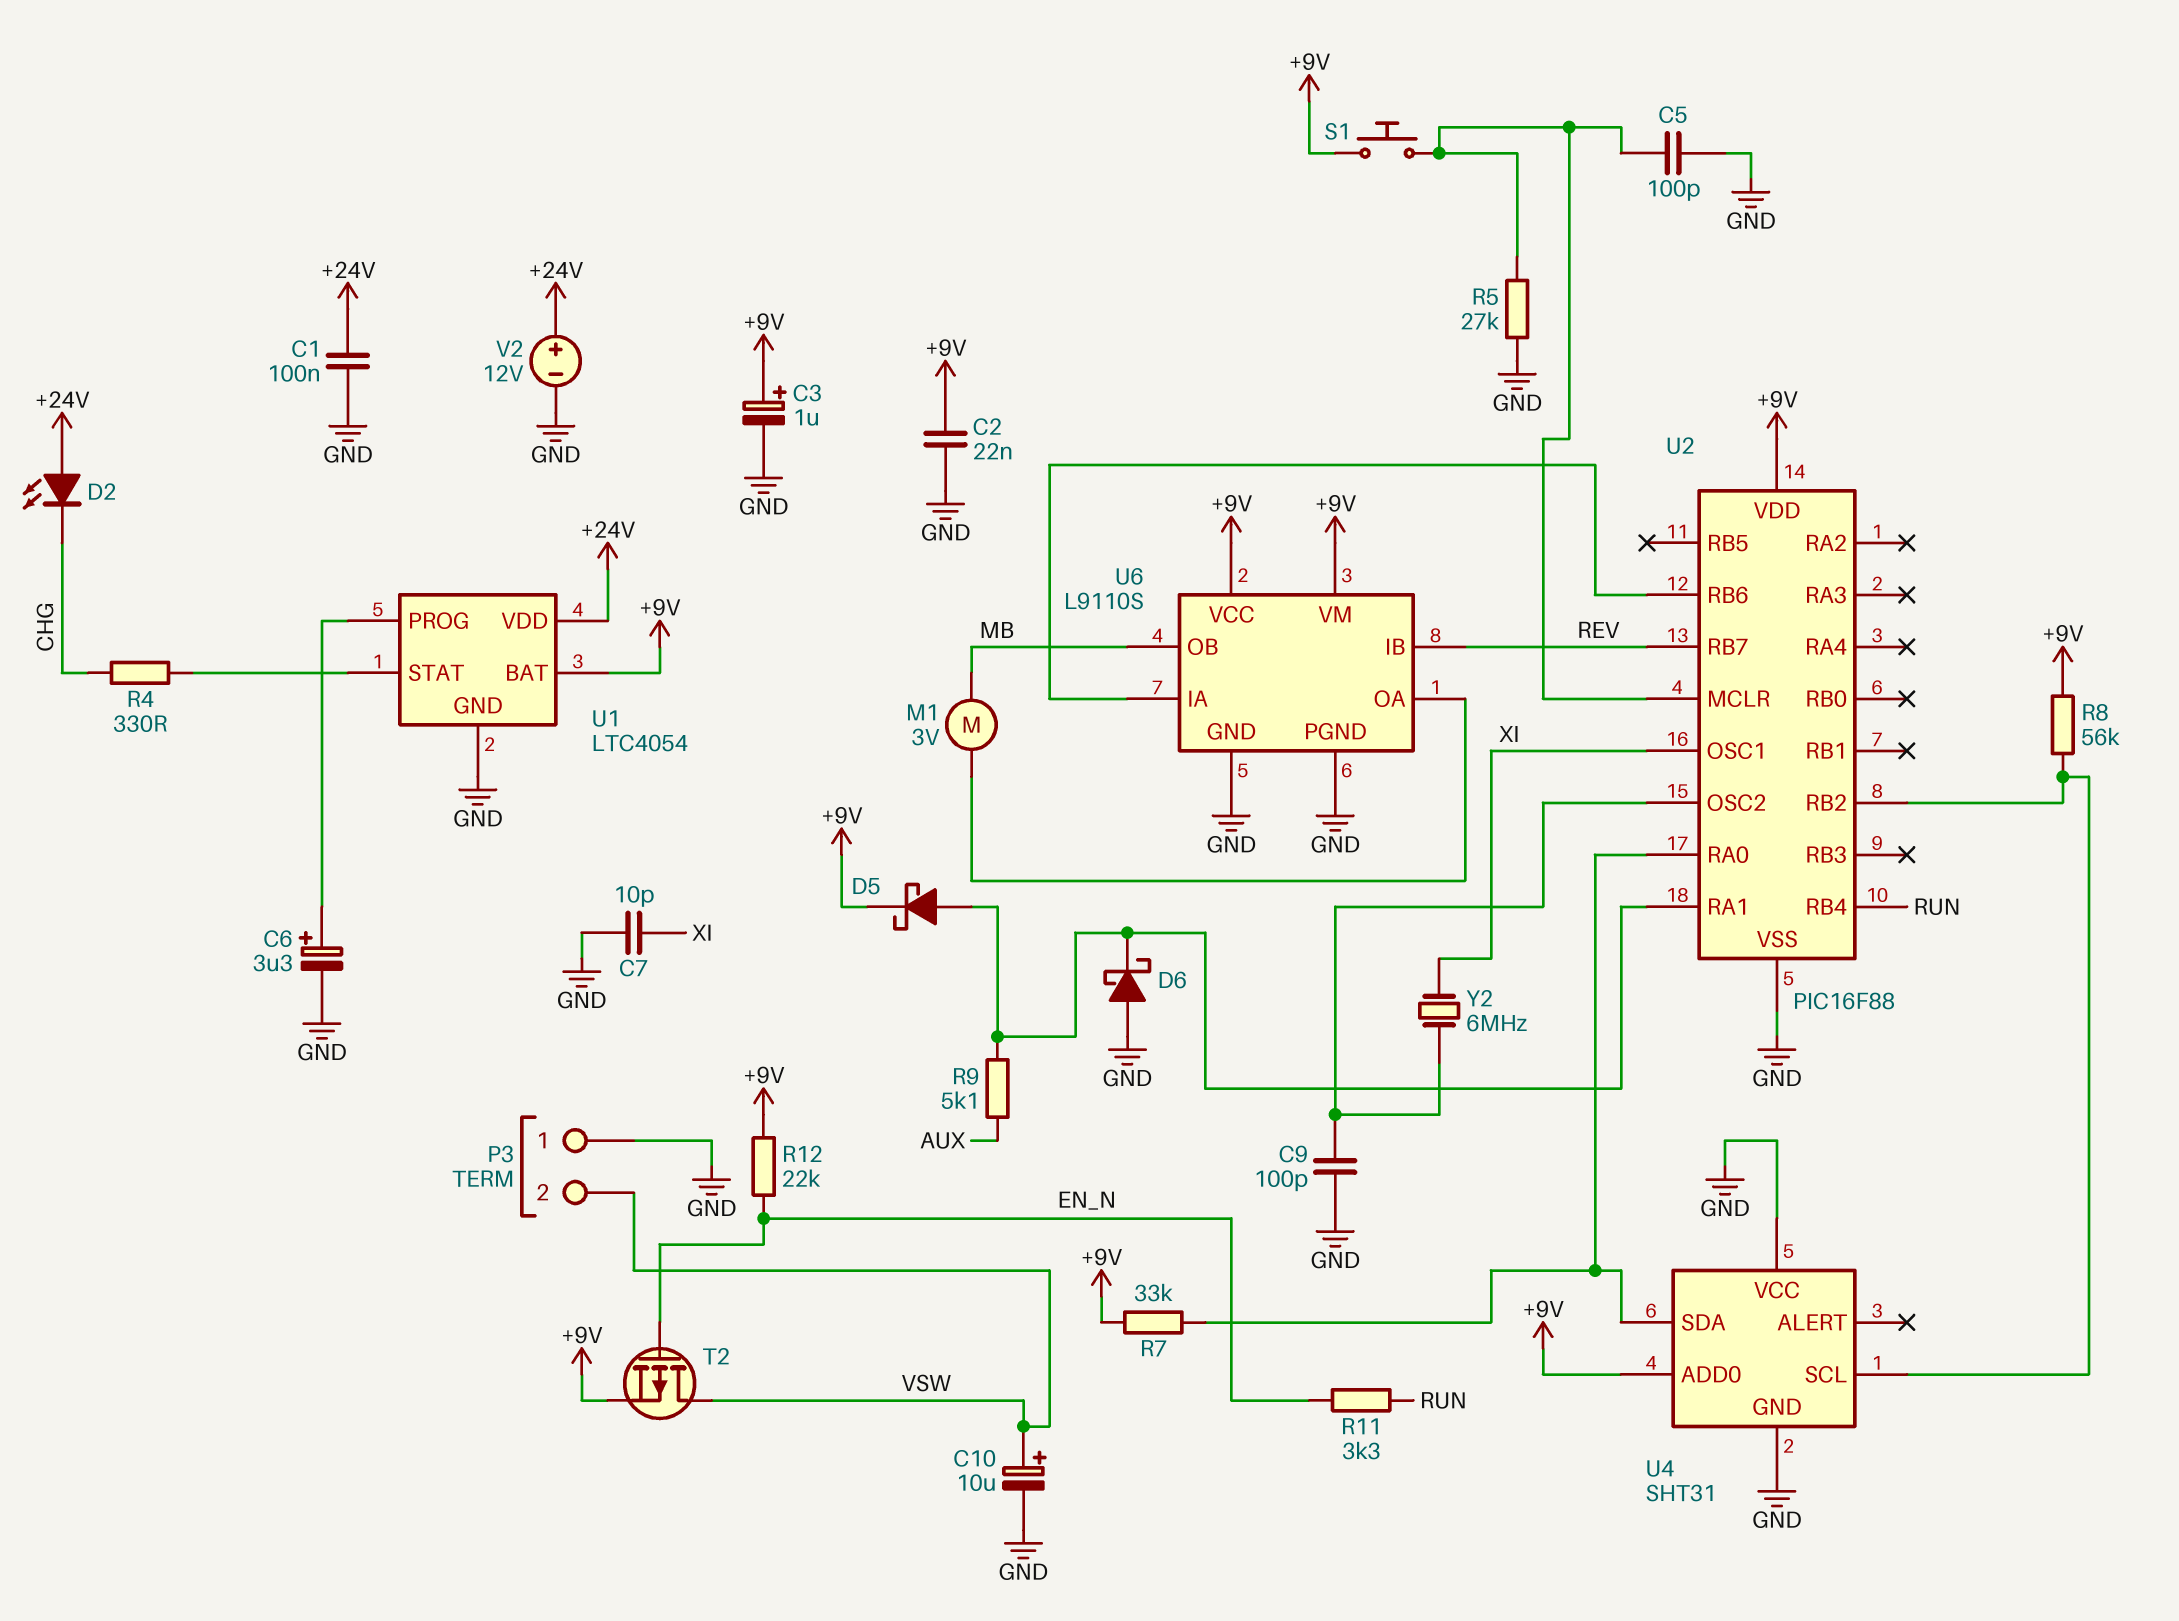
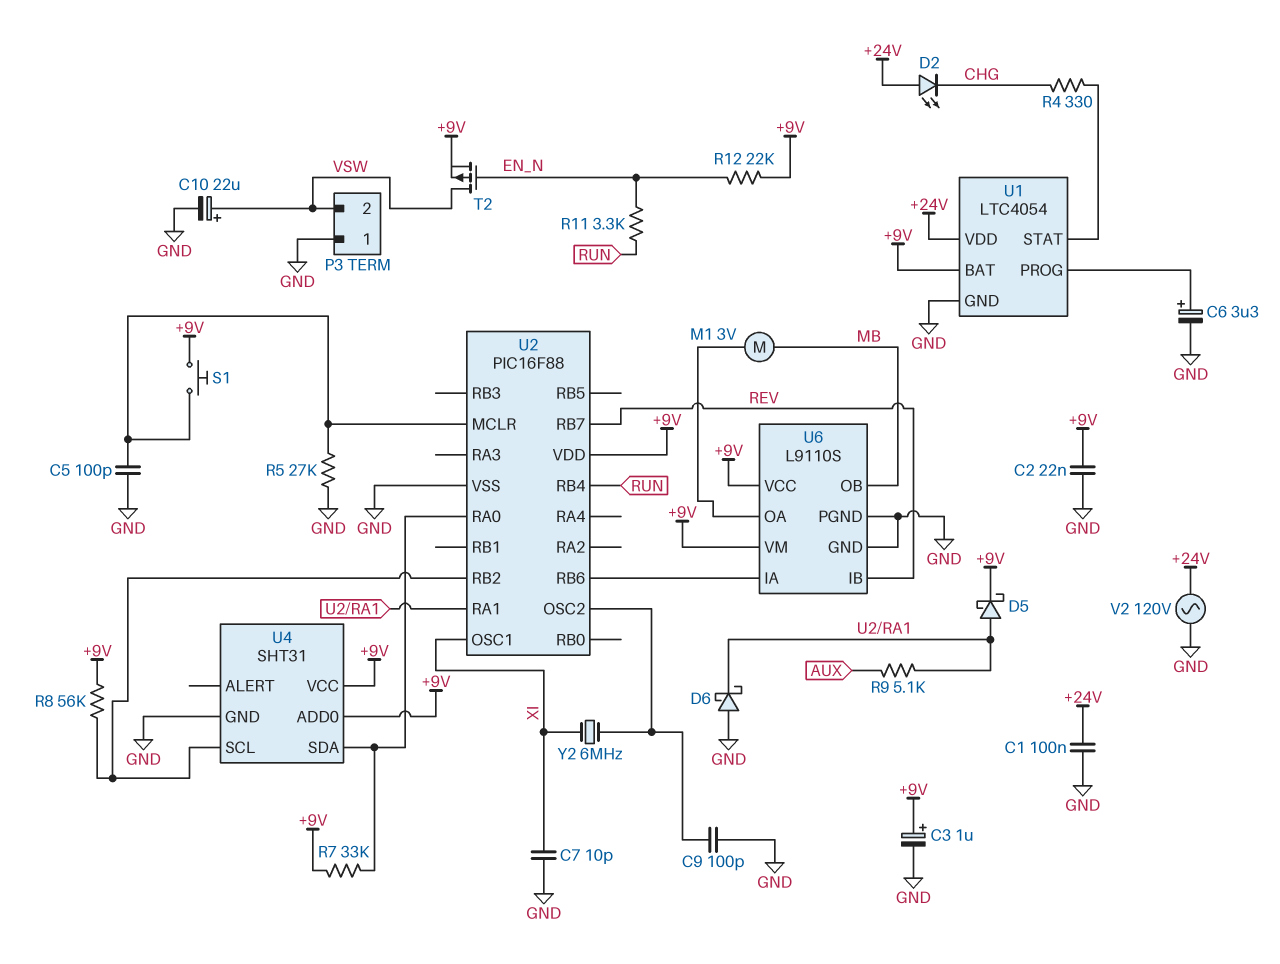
C10: 10uF (plus VSW, minus GND) -> 22uF (plus VSW, minus GND)
U4 pin VCC: GND -> +9V
V2: 12V (plus +24V, minus GND) -> AC 120V (+24V, GND)

